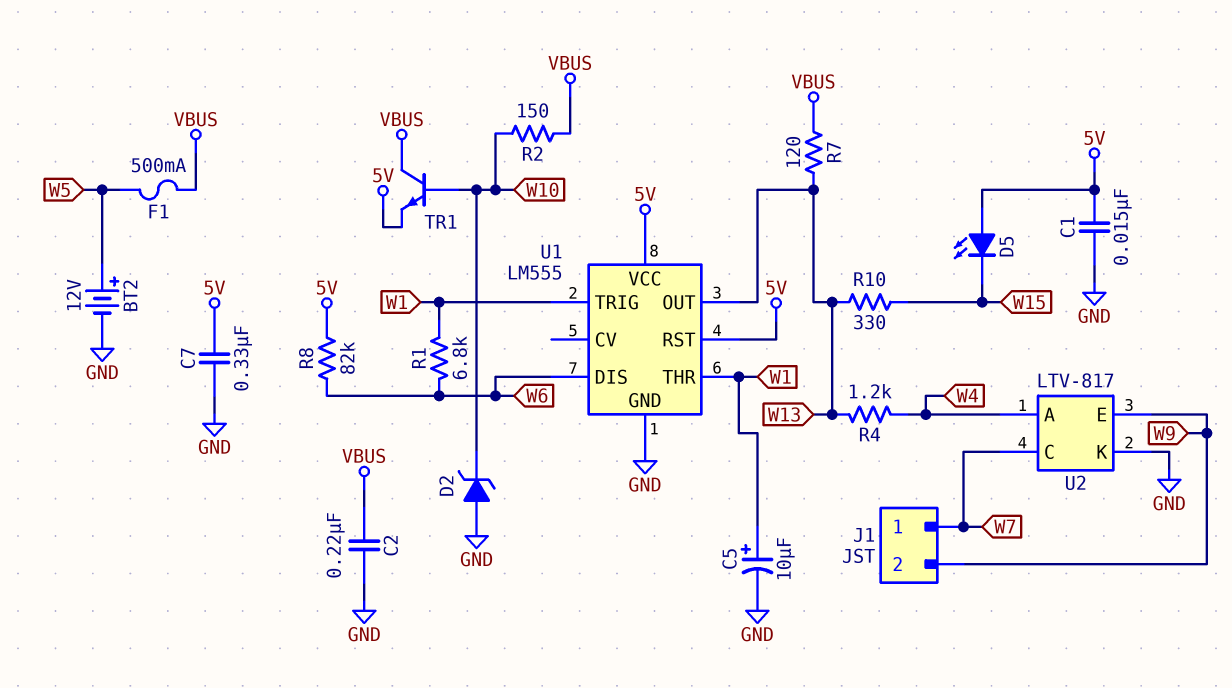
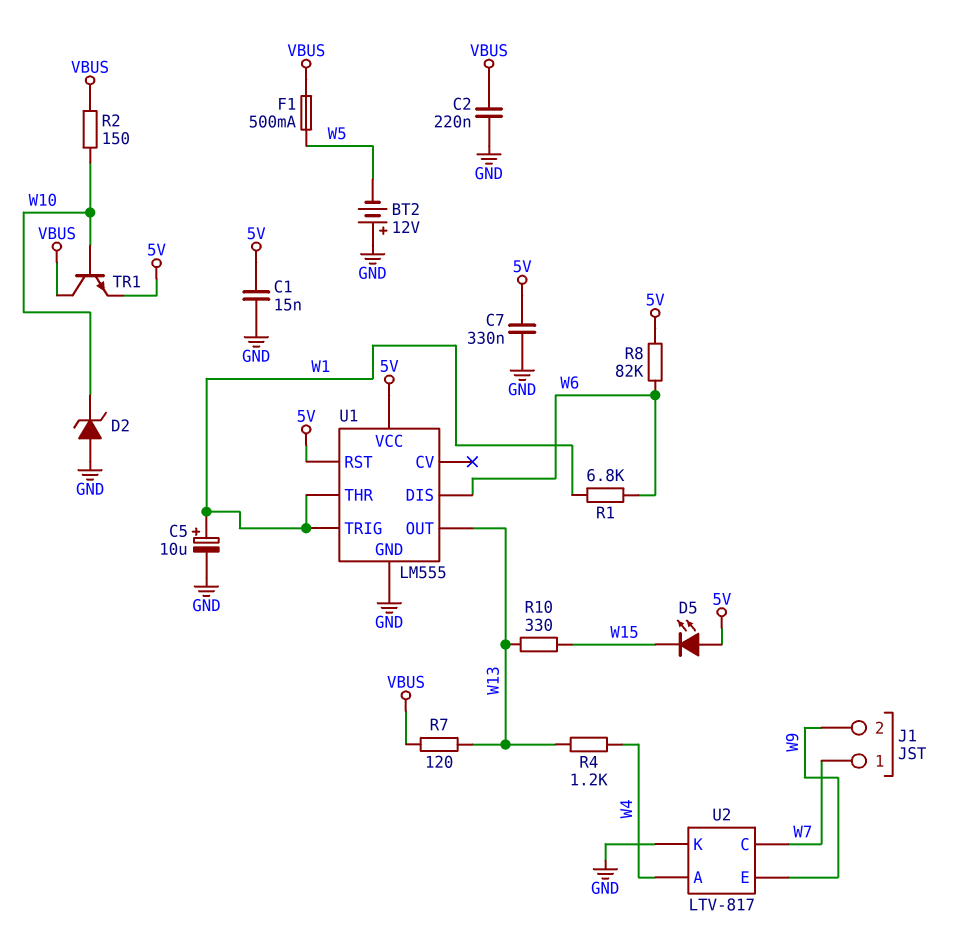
BT2: 12V (plus W5, minus GND) -> 12V (plus GND, minus W5)

